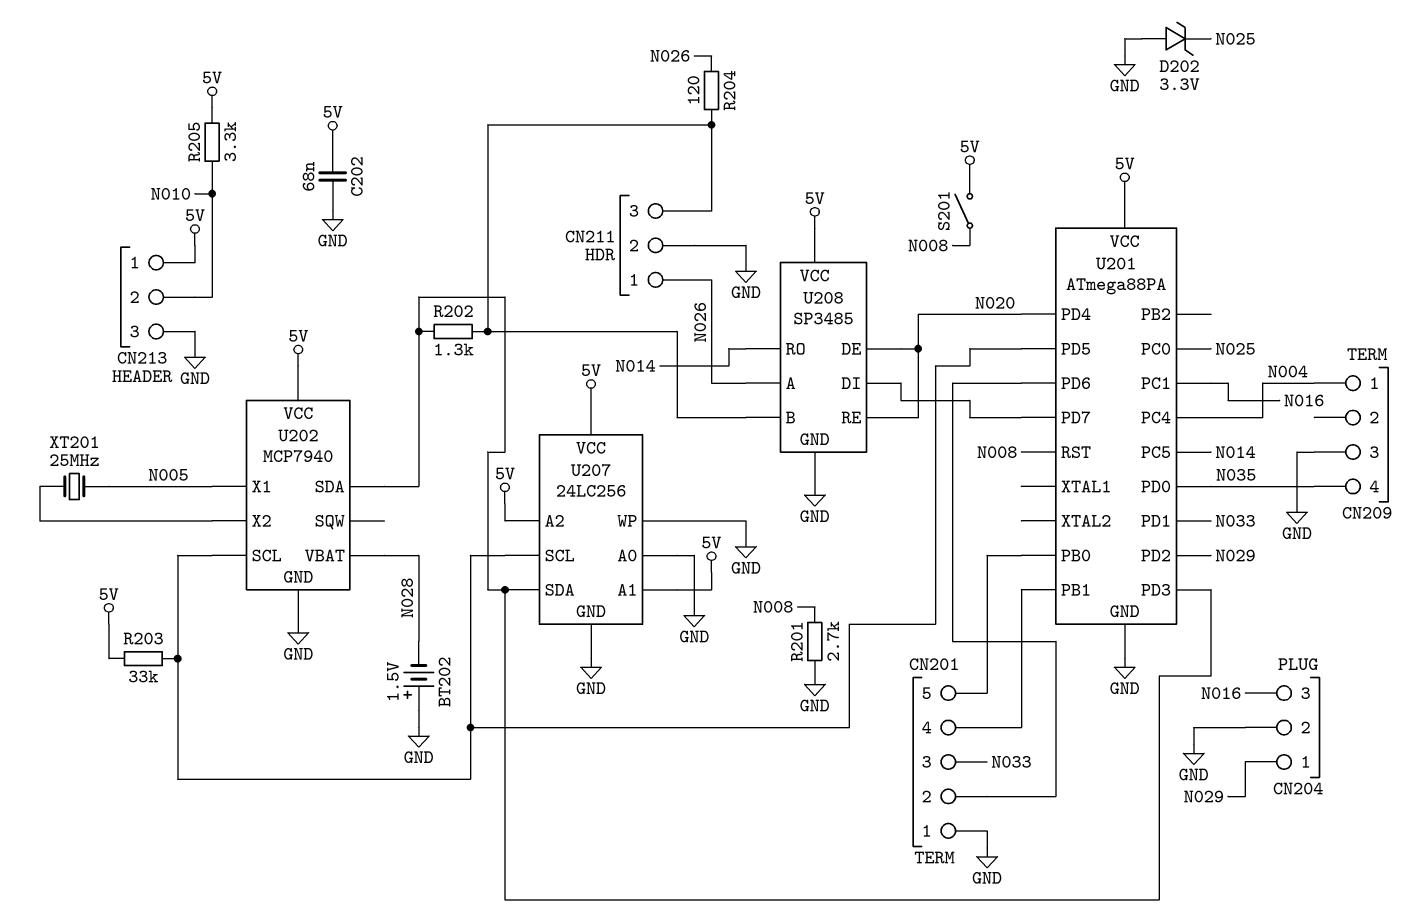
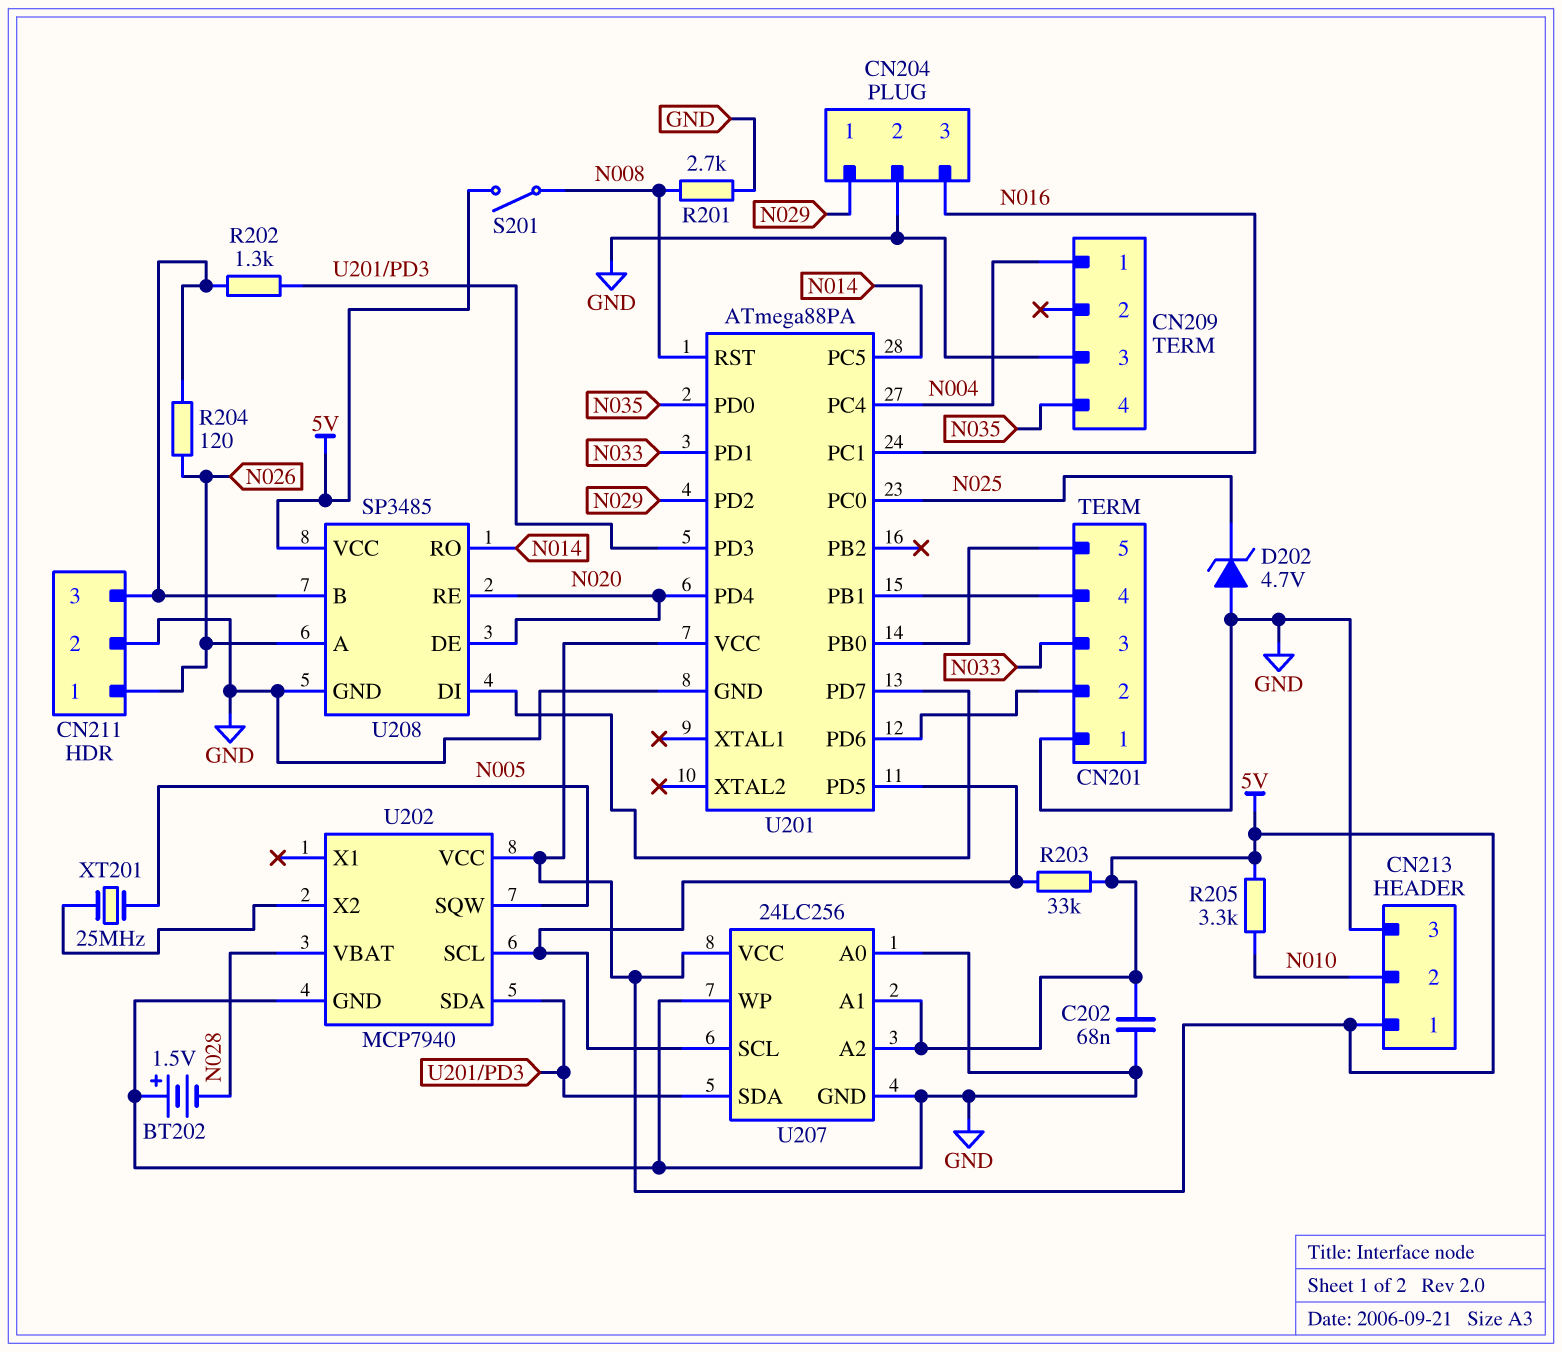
D202: zener 3.3V (A GND, K N025) -> zener 4.7V (A GND, K N025)
U202 pin SQW: none -> N005
U202 pin X1: N005 -> none

